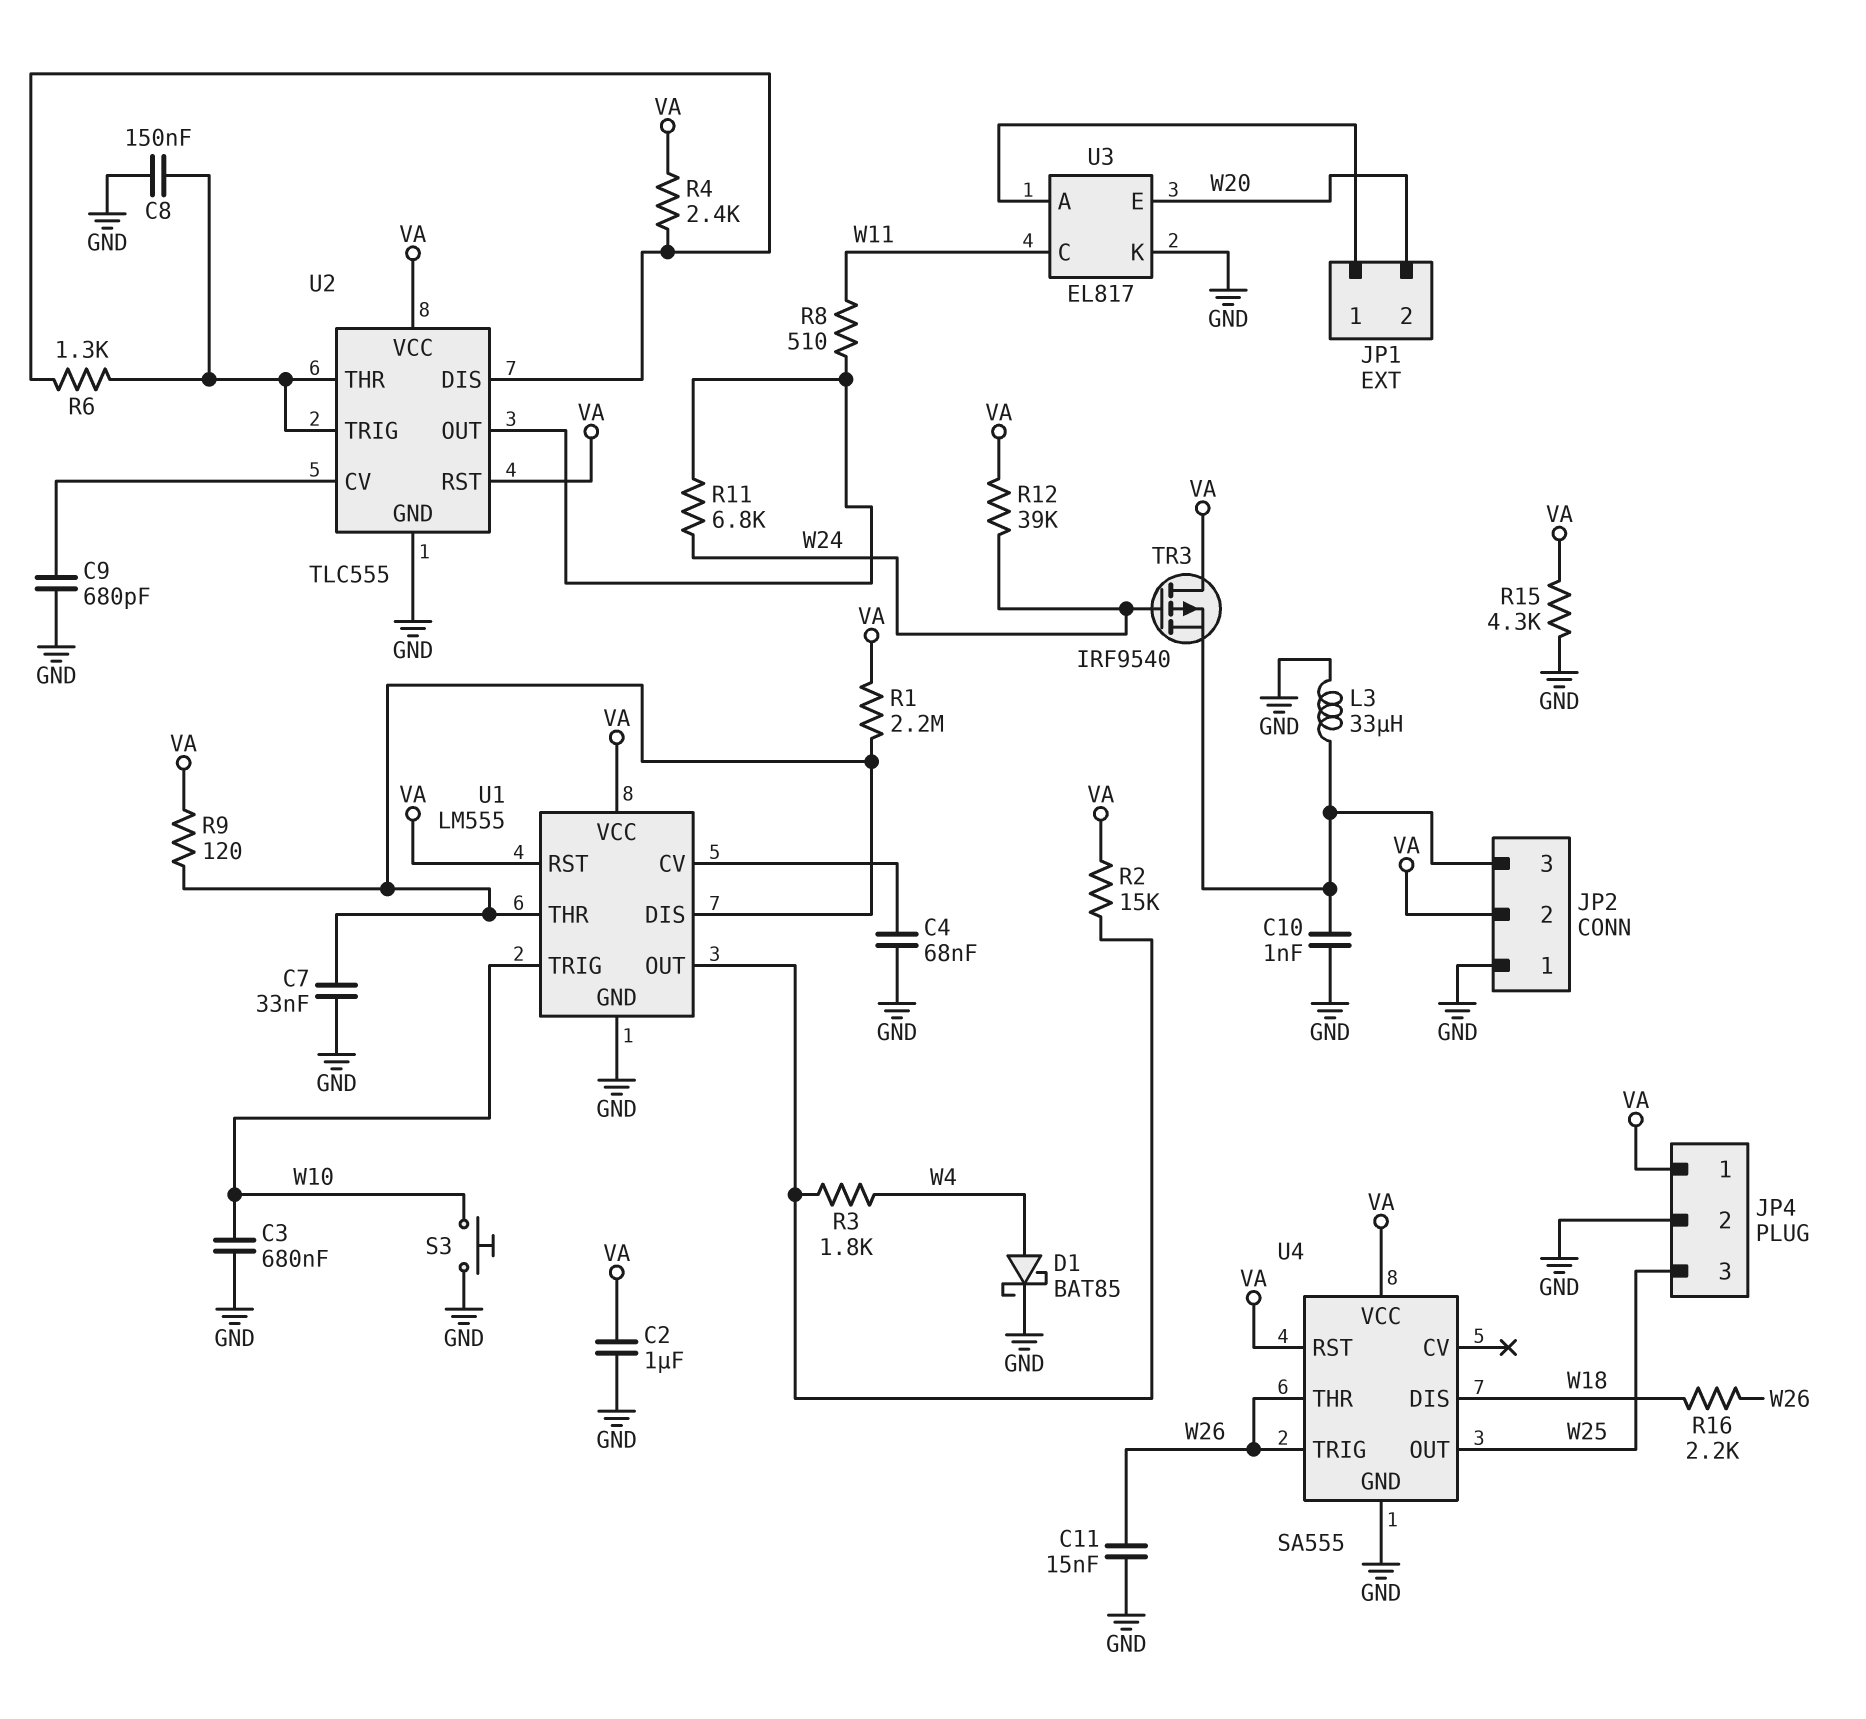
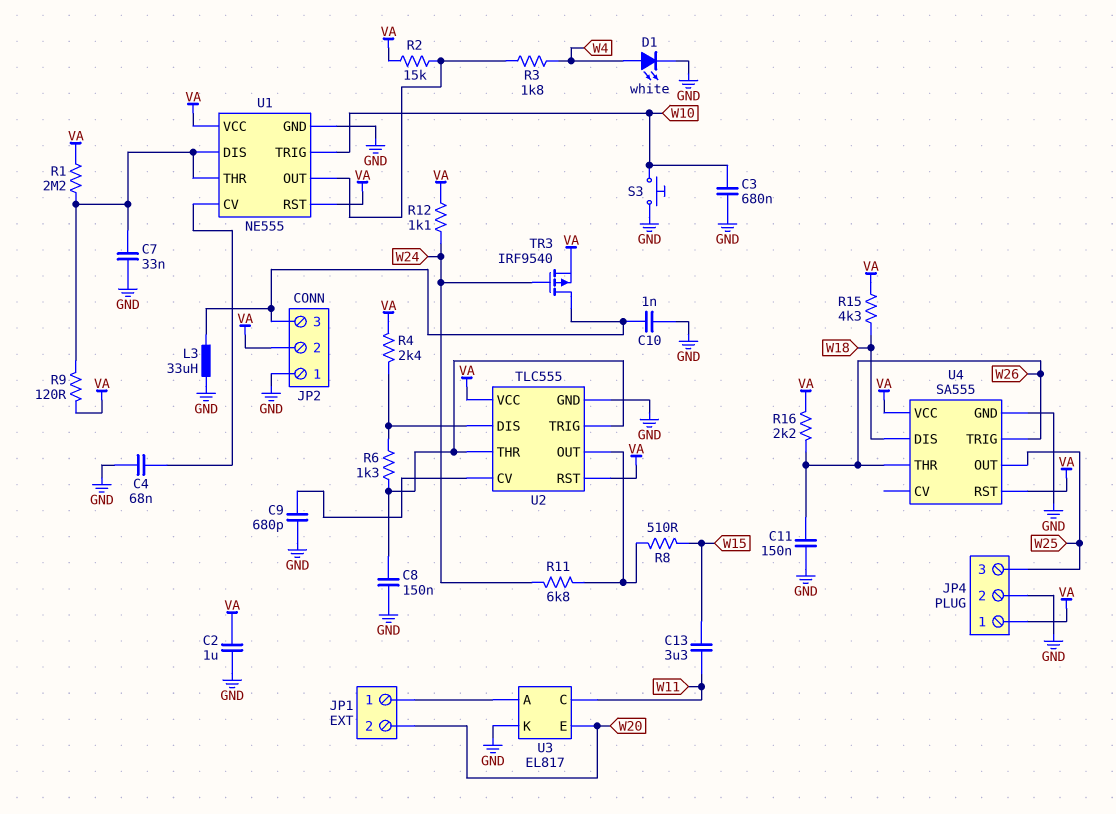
C11: 15nF (GND, W26) -> 150nF (GND, W26)
C13: none -> 3.3uF (W11, W15)
D1: schottky BAT85 (A W4, K GND) -> LED white (A W4, K GND)
R8: 510 (U2/OUT, W11) -> 510 (U2/OUT, W15)
R12: 39k (VA, W24) -> 1.1k (VA, W24)
R15: 4.3k (GND, VA) -> 4.3k (VA, W18)
R16: 2.2k (W18, W26) -> 2.2k (VA, W26)
TR3: PMOS IRF9540 (G W24, D VA, S JP2/3) -> PMOS IRF9540 (G W24, D JP2/3, S VA)
U1: LM555 -> NE555

